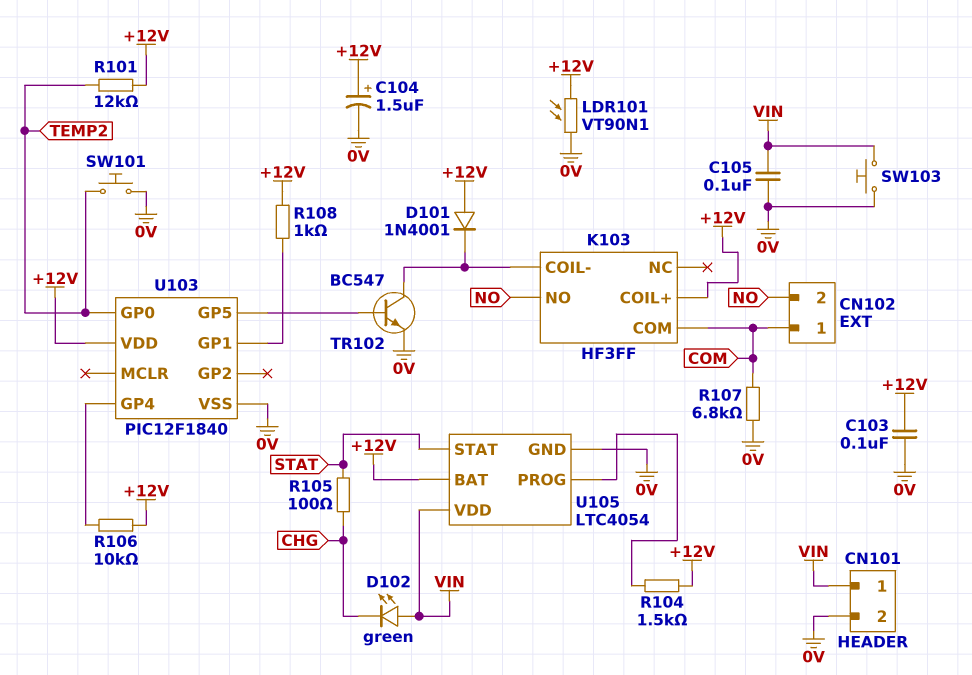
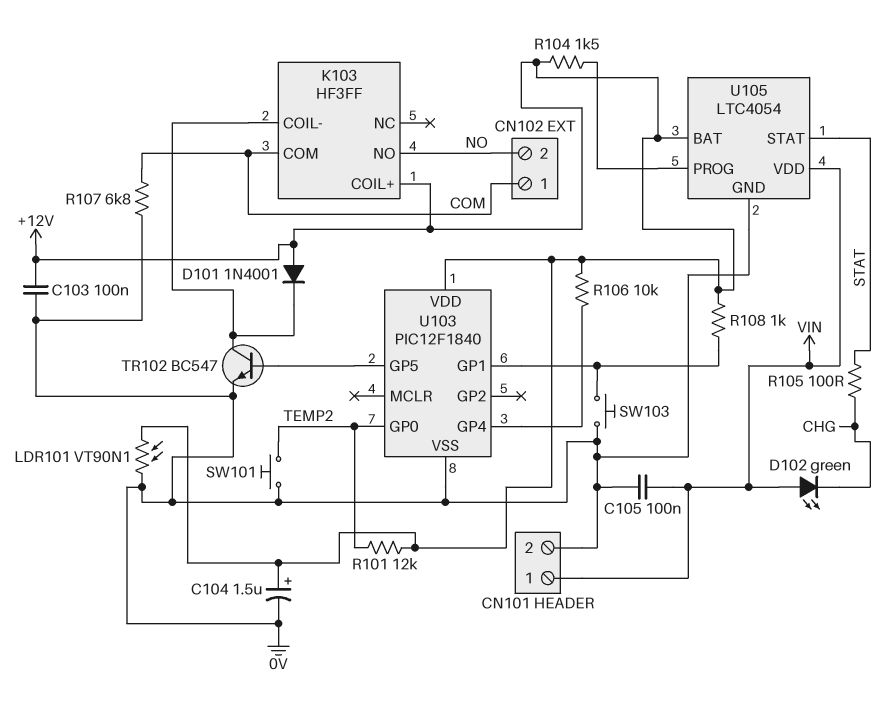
SW103: button (0V, VIN) -> button (0V, U103/GP1)

